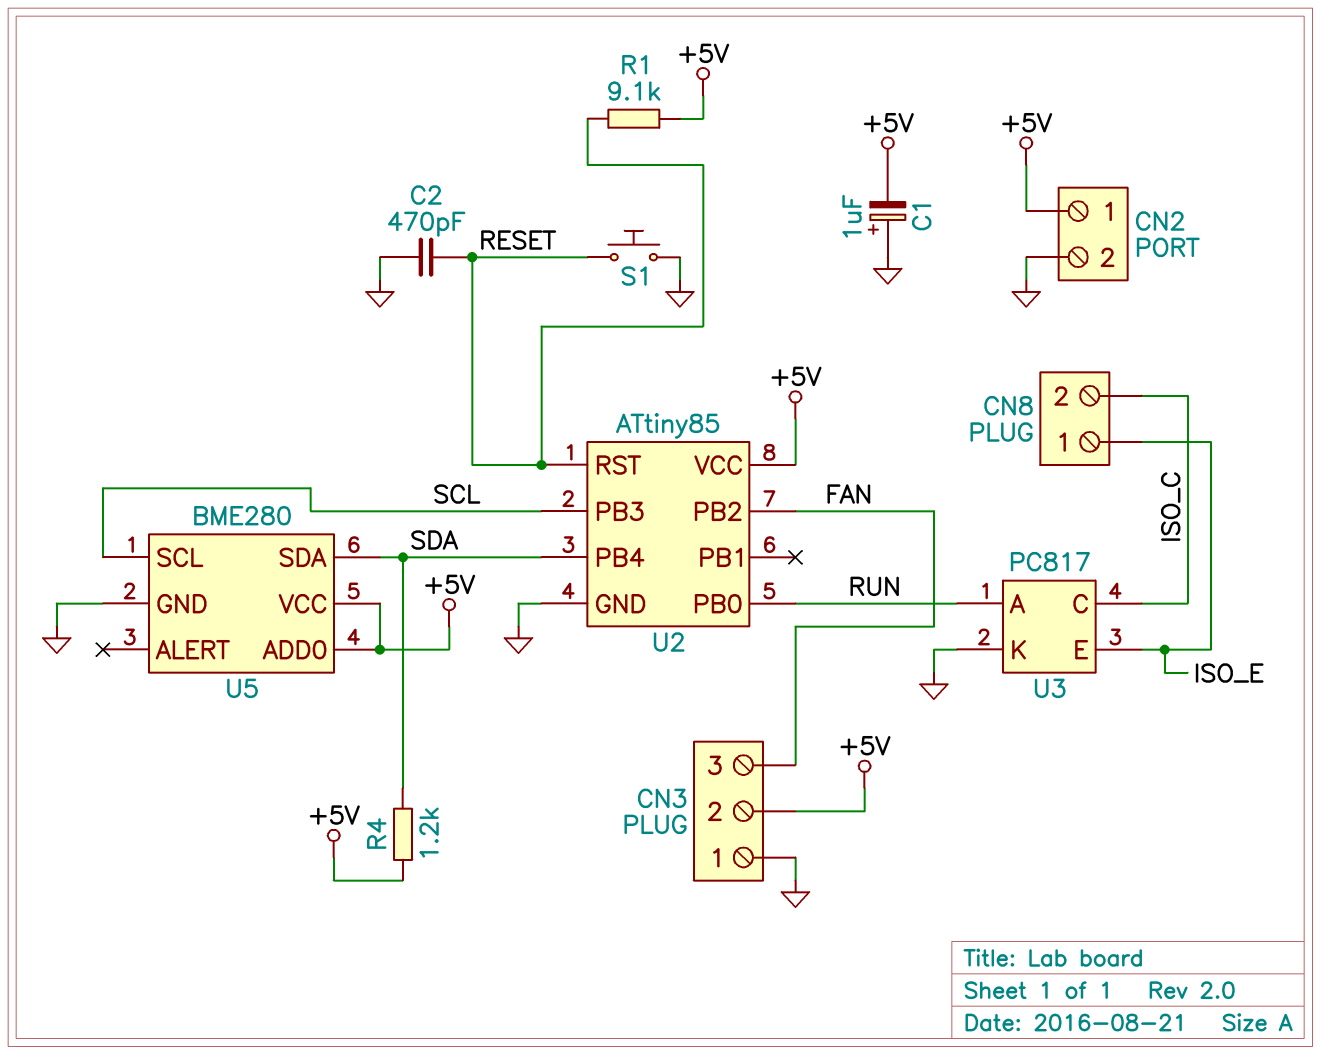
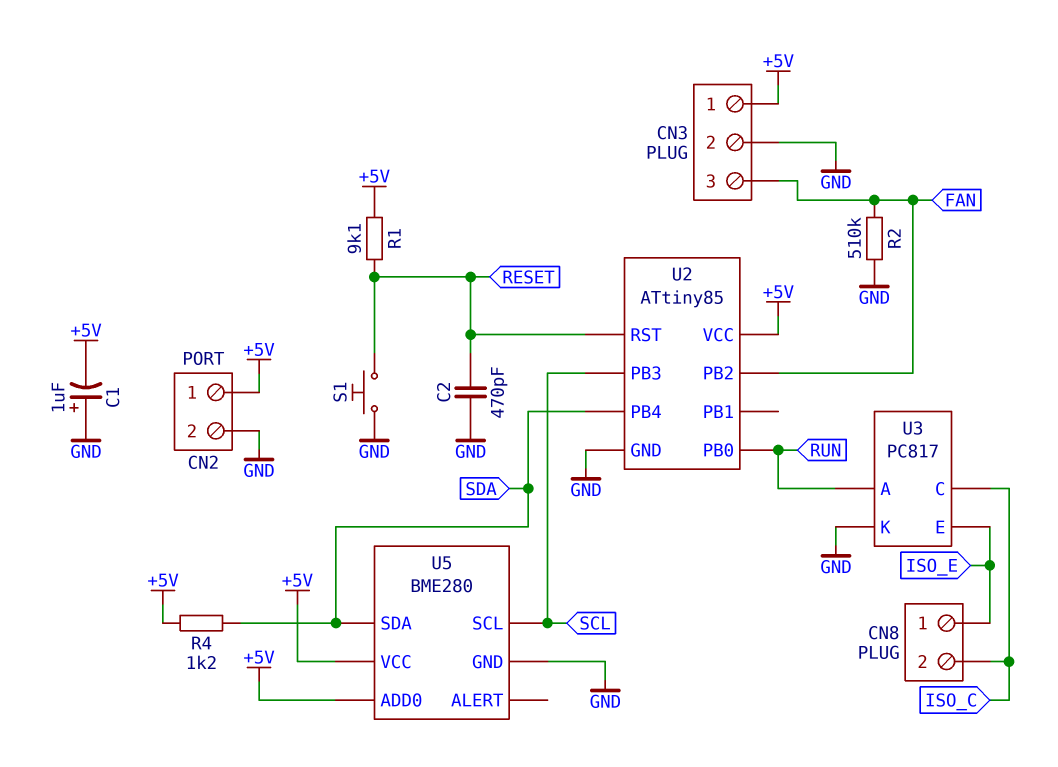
CN3 pin 1: GND -> +5V
CN3 pin 2: +5V -> GND
R2: none -> 510k (FAN, GND)

